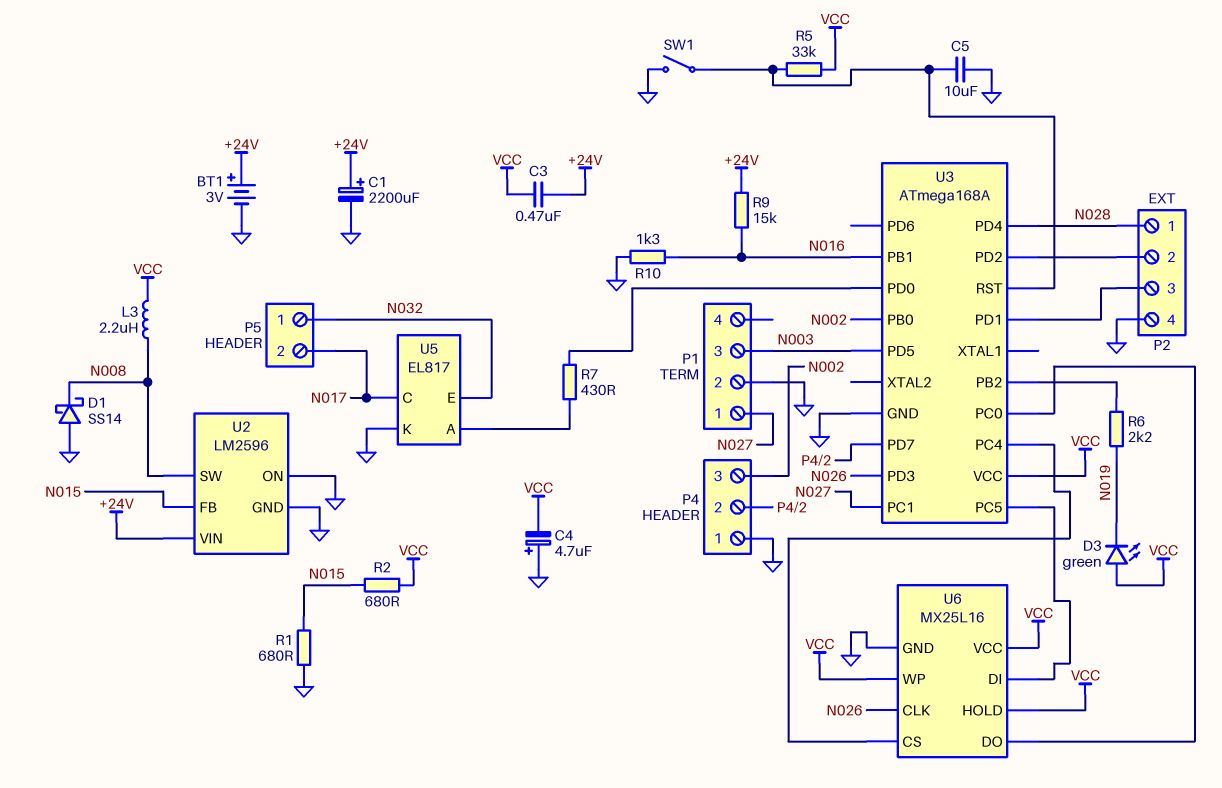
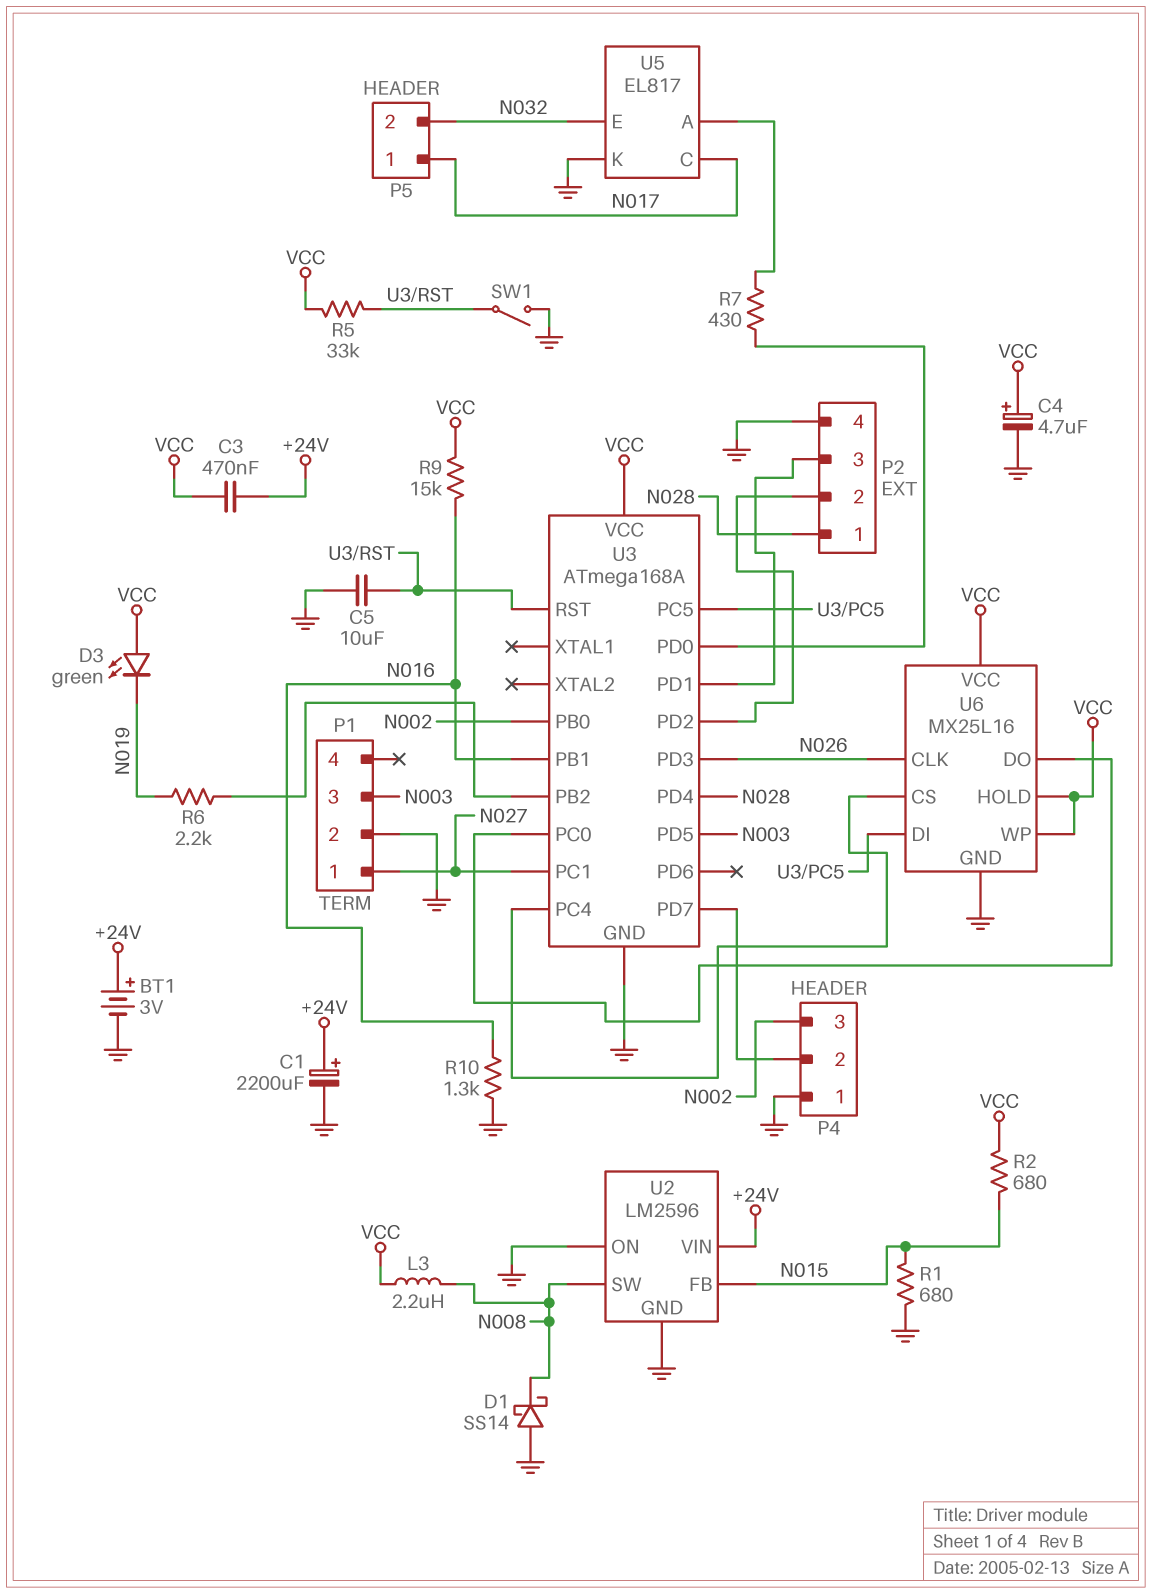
C4: 4.7uF (plus GND, minus VCC) -> 4.7uF (plus VCC, minus GND)
P5 pin 1: N032 -> N017
P5 pin 2: N017 -> N032
R9: 15k (+24V, N016) -> 15k (N016, VCC)

